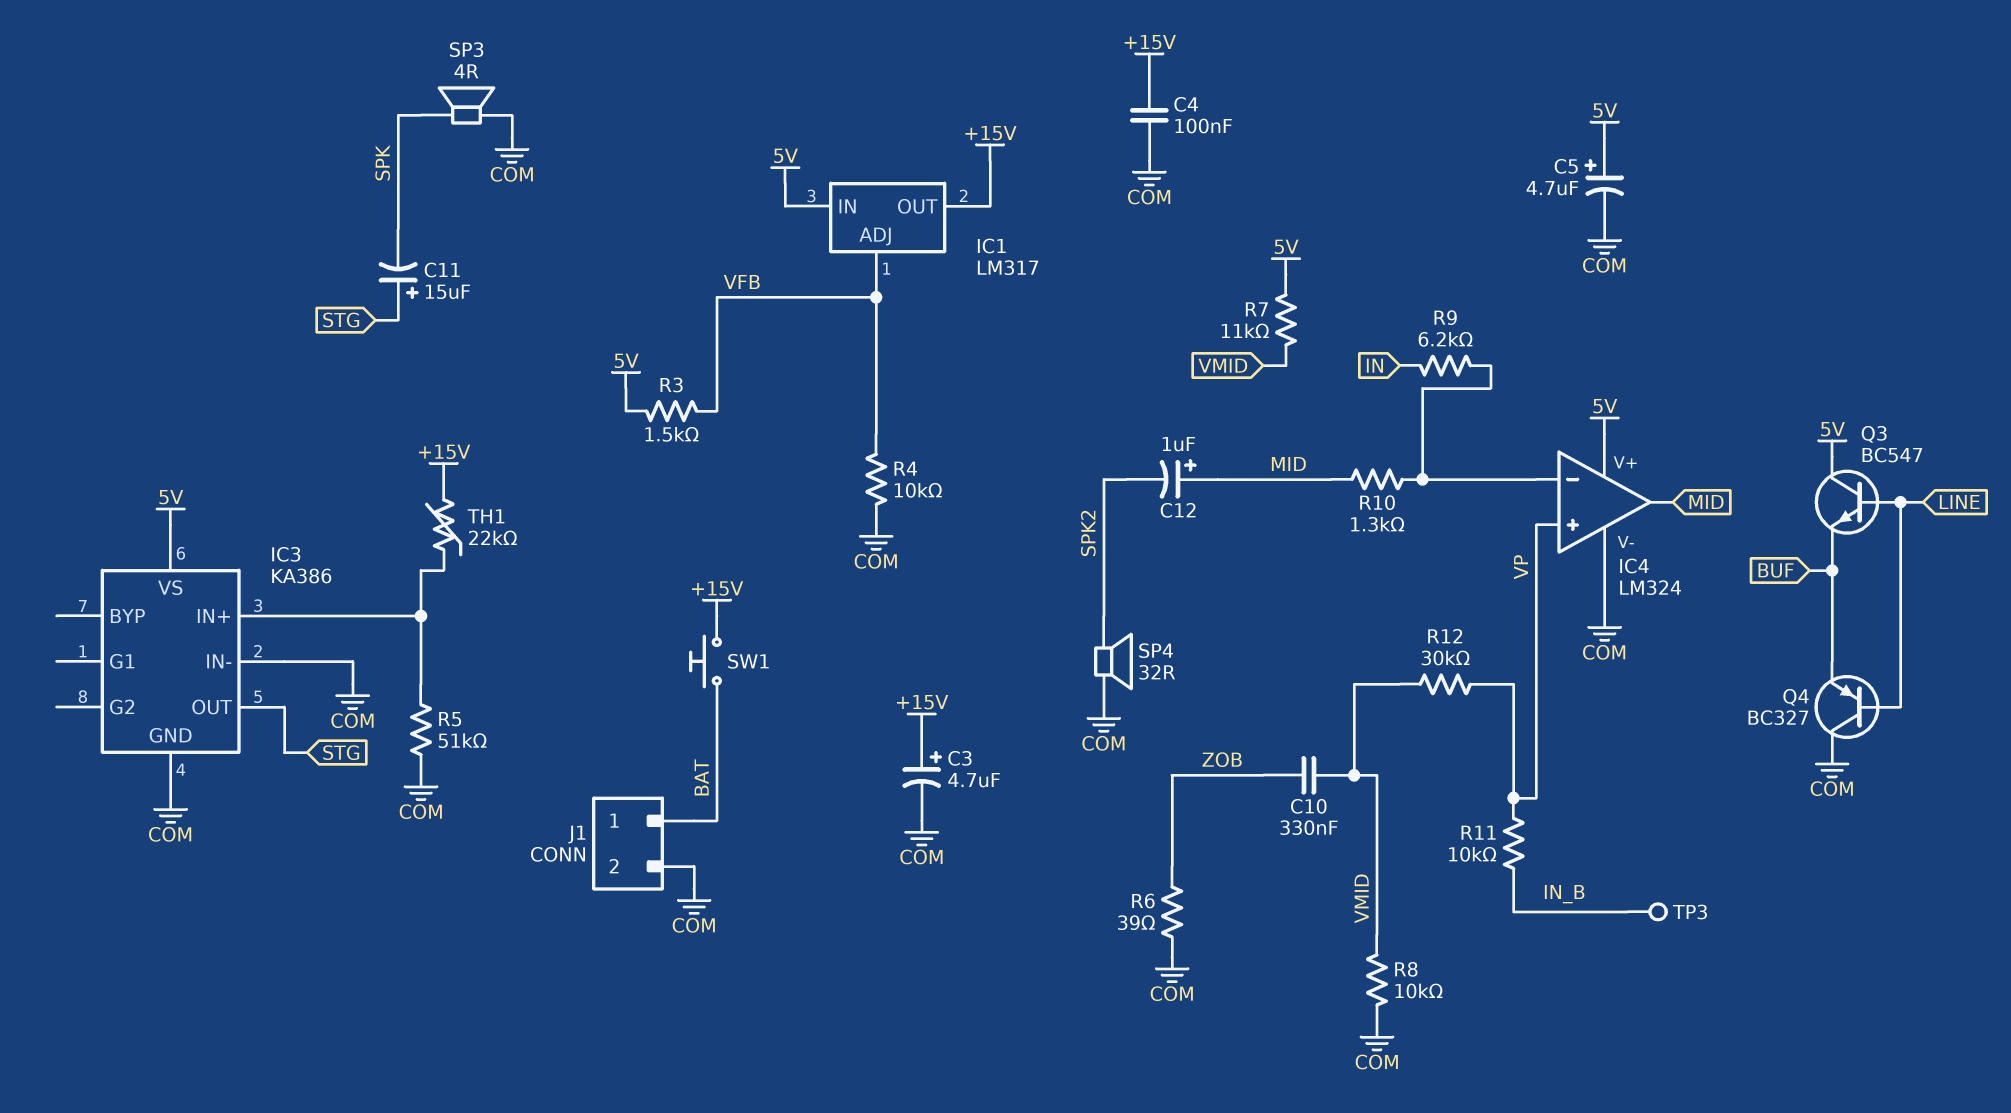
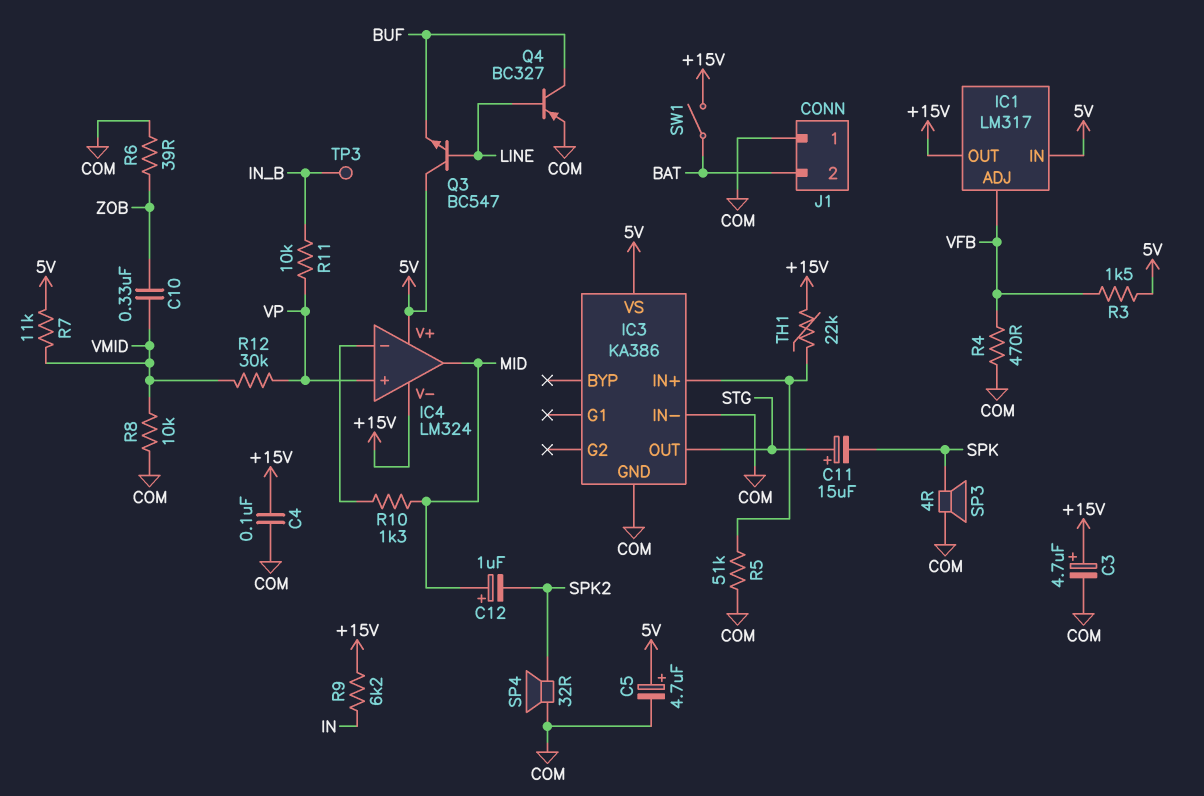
IC4 pin V-: COM -> +15V
J1 pin 1: BAT -> COM
J1 pin 2: COM -> BAT
Q4: PNP BC327 (B LINE, C COM, E BUF) -> PNP BC327 (B LINE, C BUF, E COM)
R4: 10k (COM, VFB) -> 470 (COM, VFB)
R9: 6.2k (IC4/in-, IN) -> 6.2k (+15V, IN)
SW1: button (+15V, BAT) -> switch (+15V, BAT)

